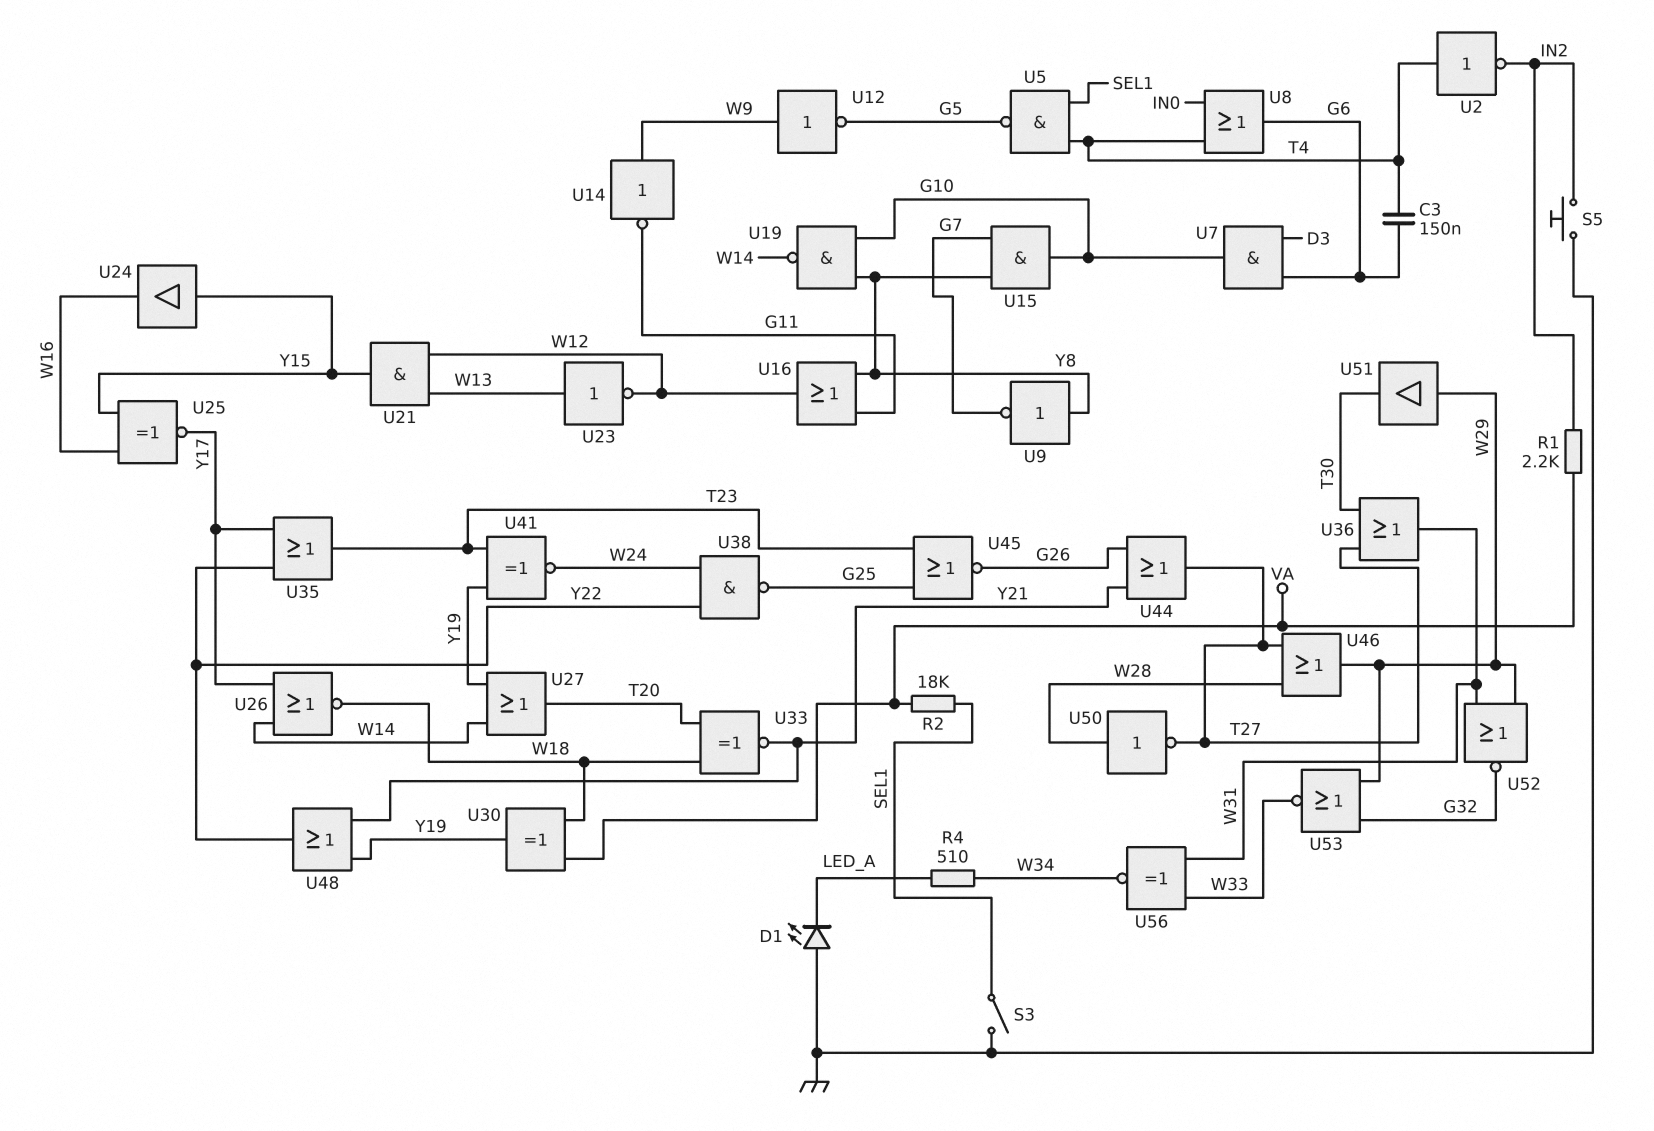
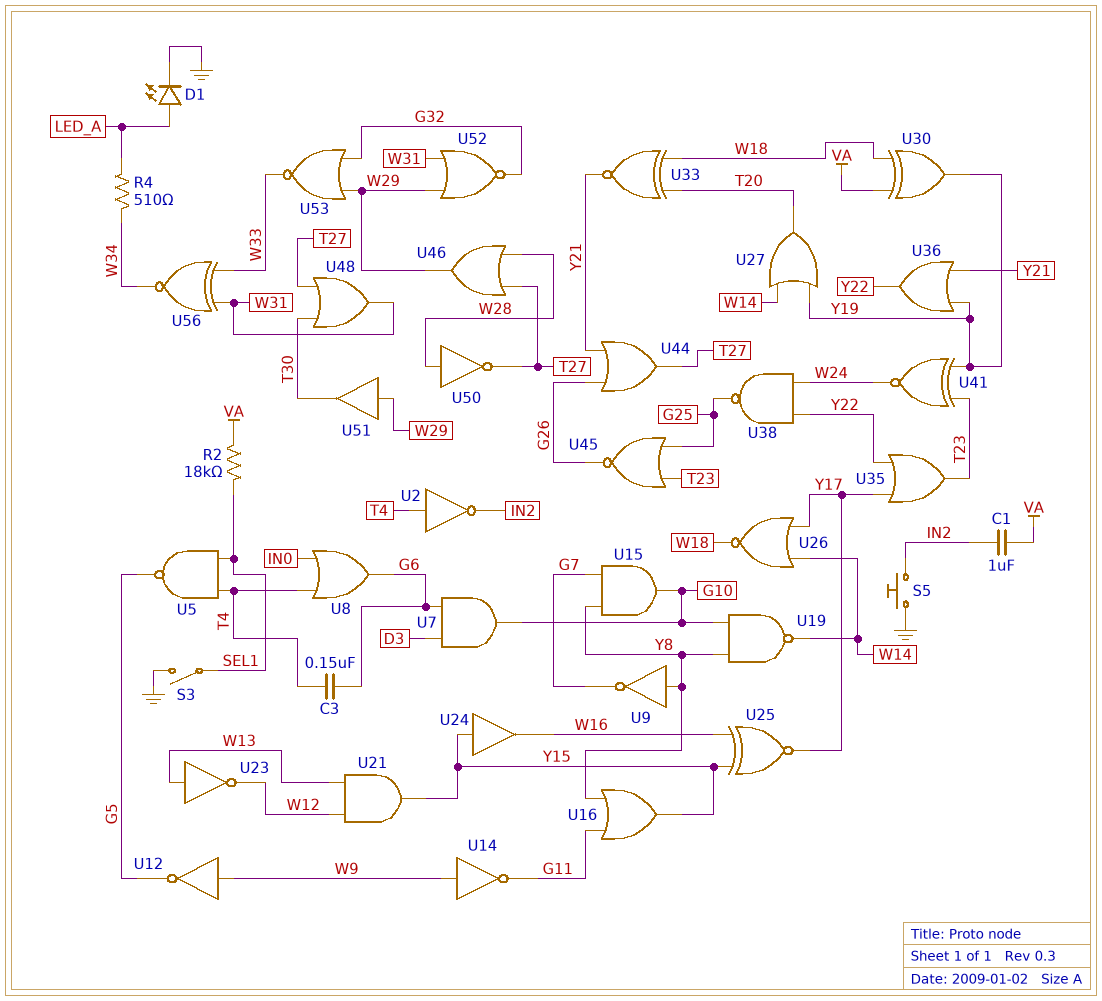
C1: none -> 1uF (IN2, VA)
D1: LED (A GND, K LED_A) -> LED (A LED_A, K GND)
R1: 2.2k (IN2, VA) -> none
U16: OR (in G11, in Y8, out W12) -> OR (in G11, in Y8, out Y15)
U36: OR (in T27, in T30, out W31) -> OR (in Y19, in Y21, out Y22)
U48: OR (in Y19, in Y21, out Y22) -> OR (in T27, in T30, out W31)

